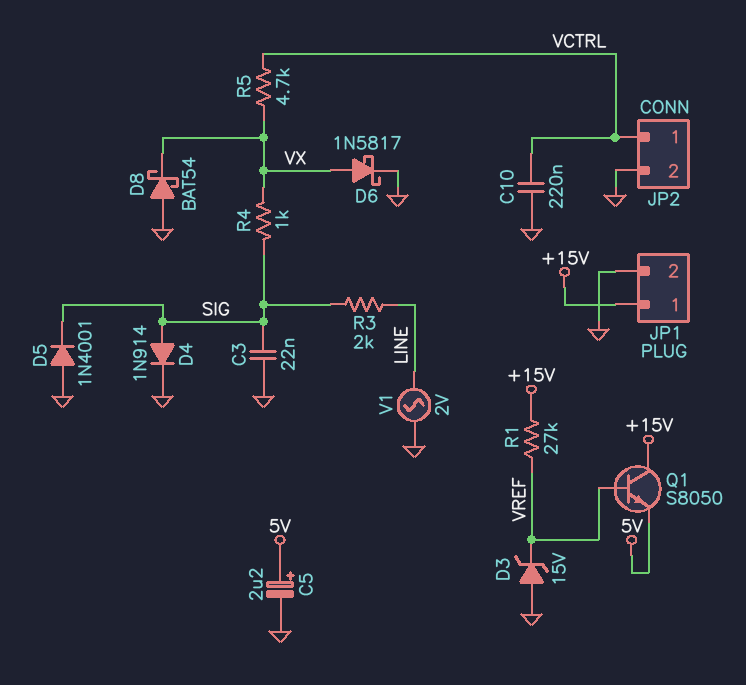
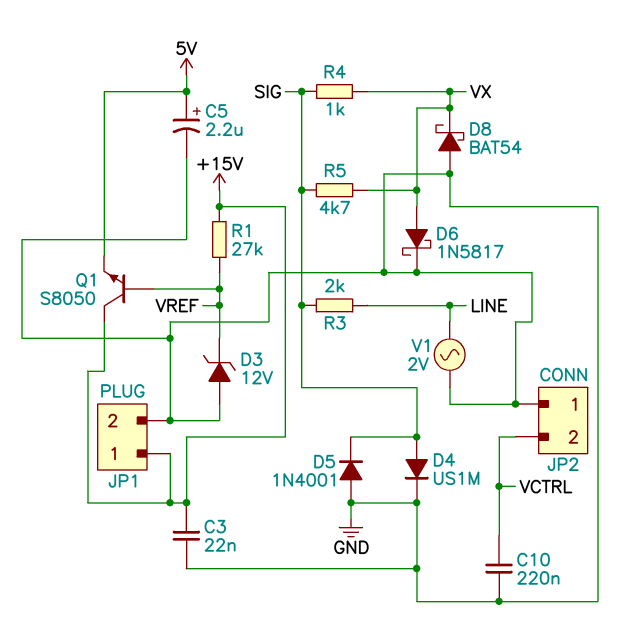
C3: 22nF (GND, SIG) -> 22nF (+15V, GND)
D3: zener 15V (A GND, K VREF) -> zener 12V (A GND, K VREF)
D4: diode 1N914 (A SIG, K GND) -> diode US1M (A SIG, K GND)
JP2 pin 1: VCTRL -> GND
JP2 pin 2: GND -> VCTRL
R5: 4.7k (VCTRL, VX) -> 4.7k (SIG, VX)

